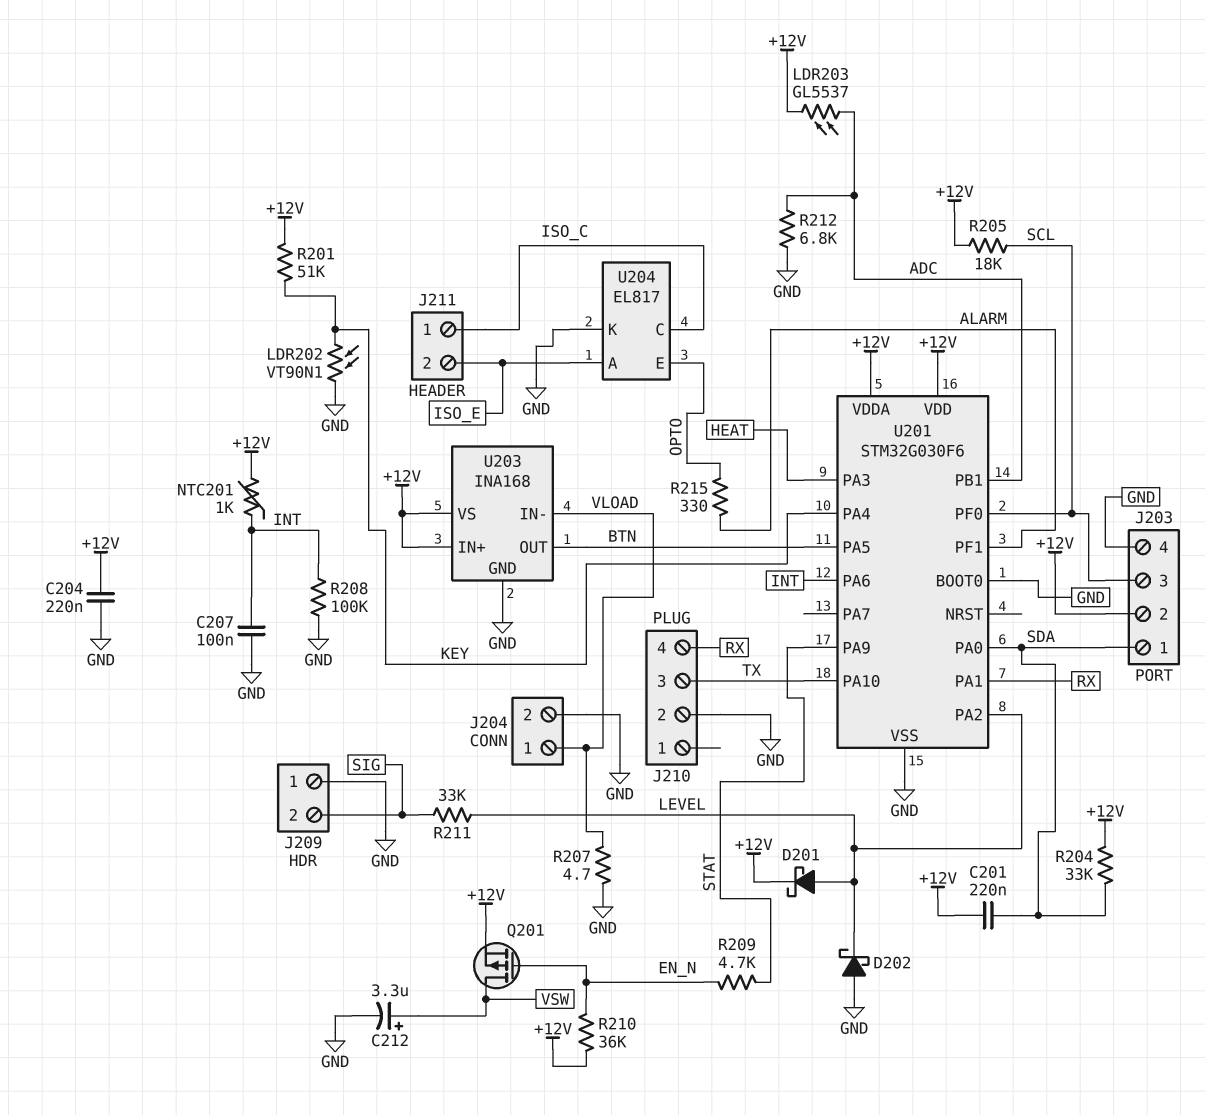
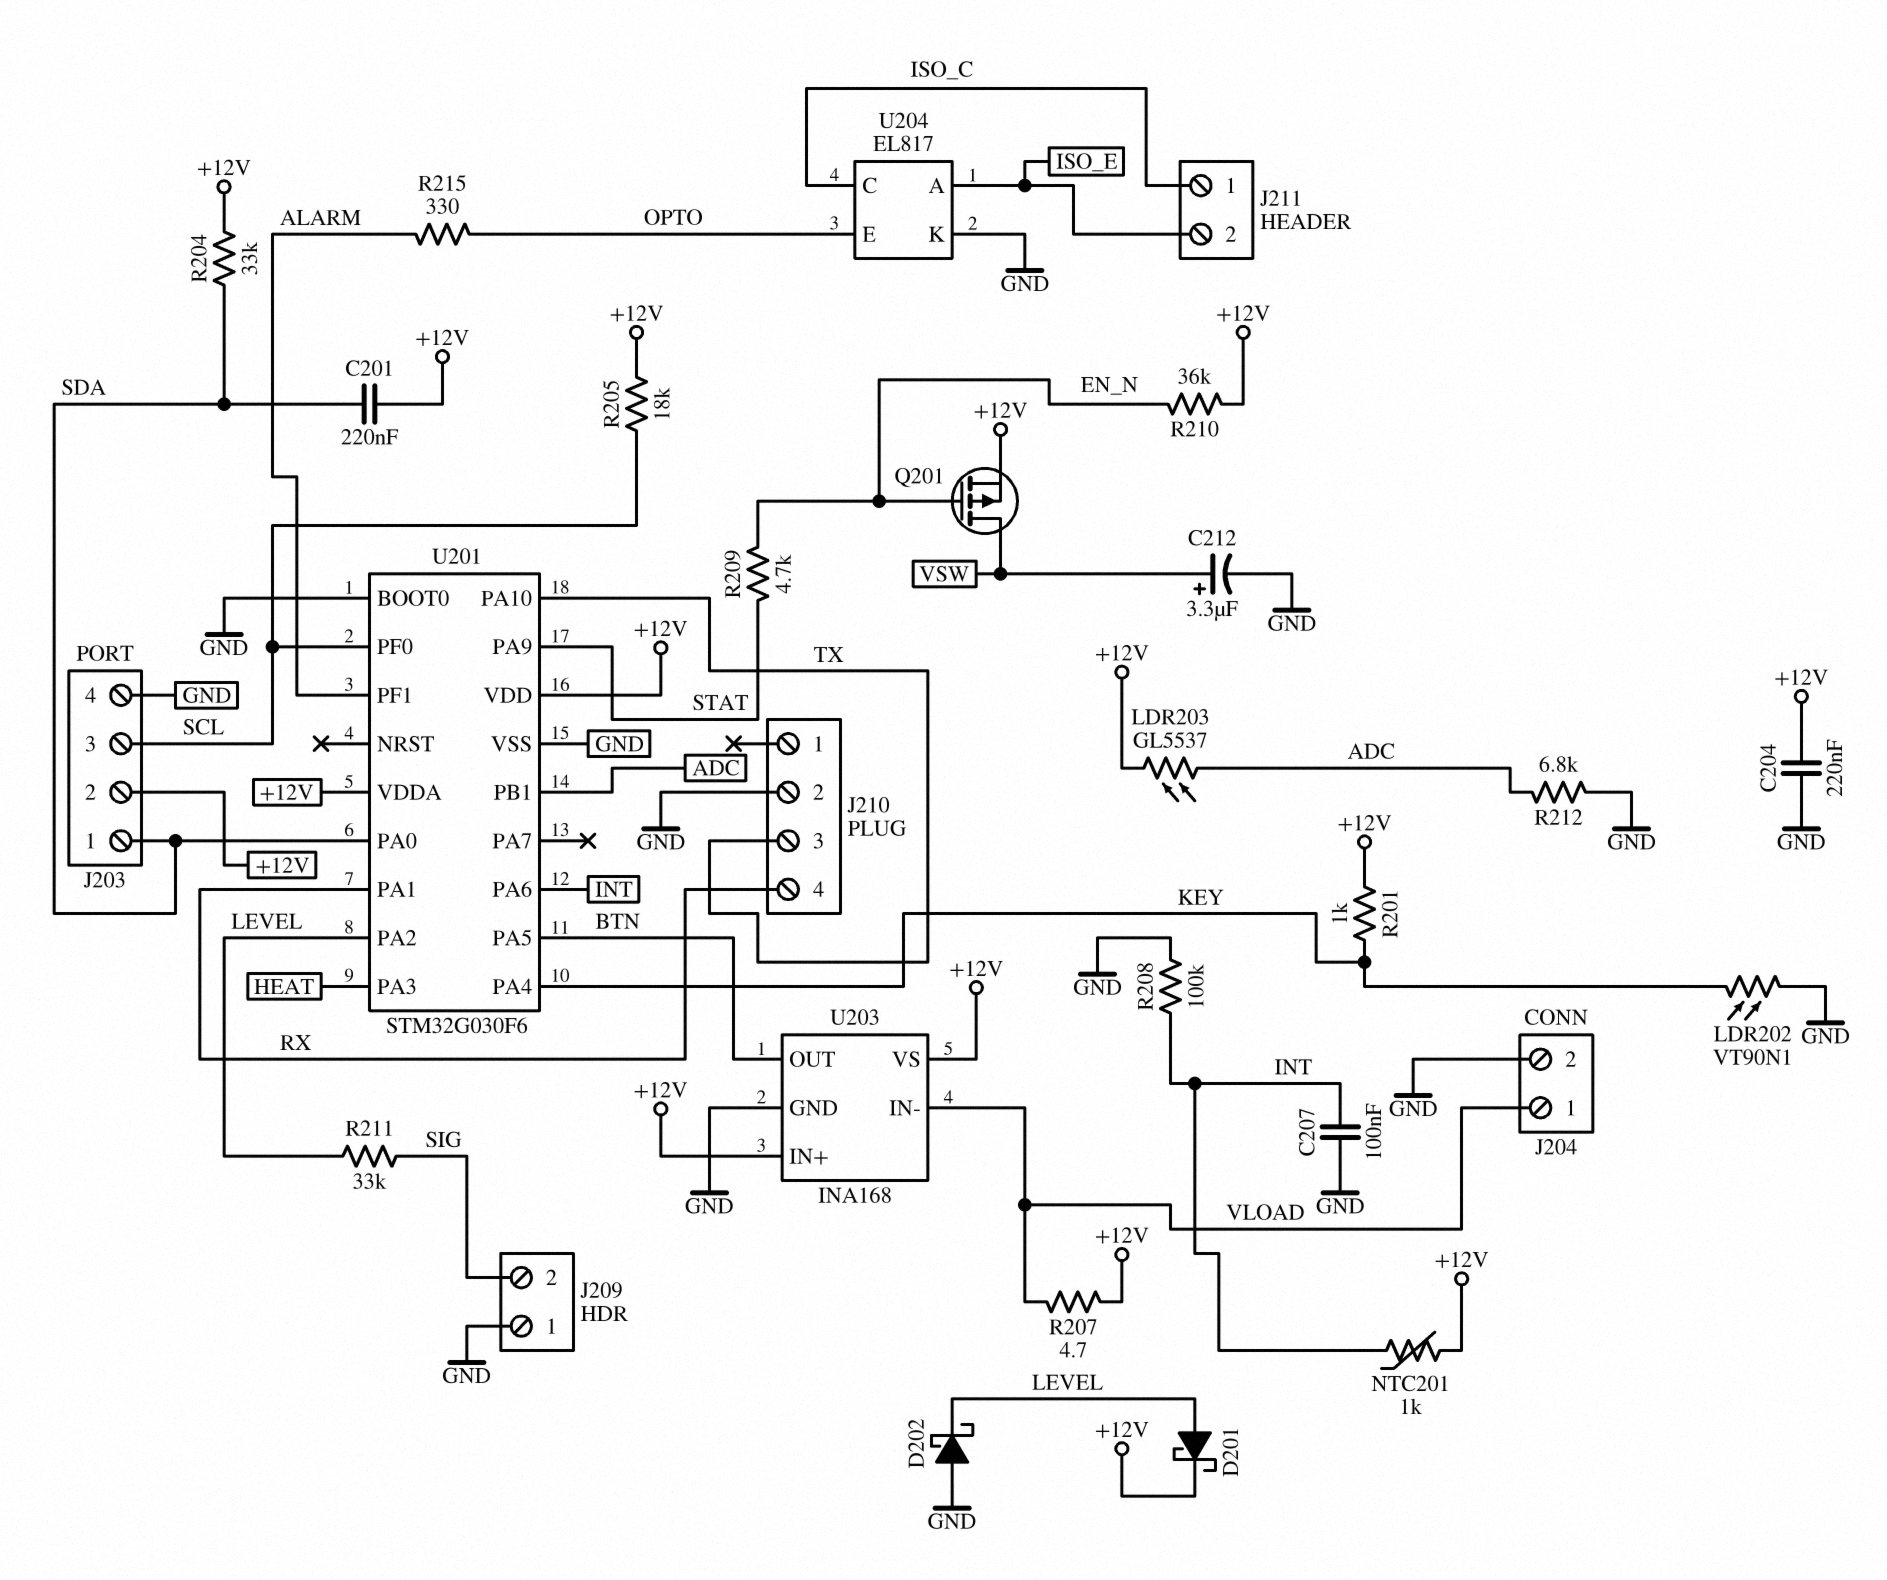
R201: 51k (+12V, KEY) -> 1k (+12V, KEY)
R207: 4.7 (GND, VLOAD) -> 4.7 (+12V, VLOAD)

